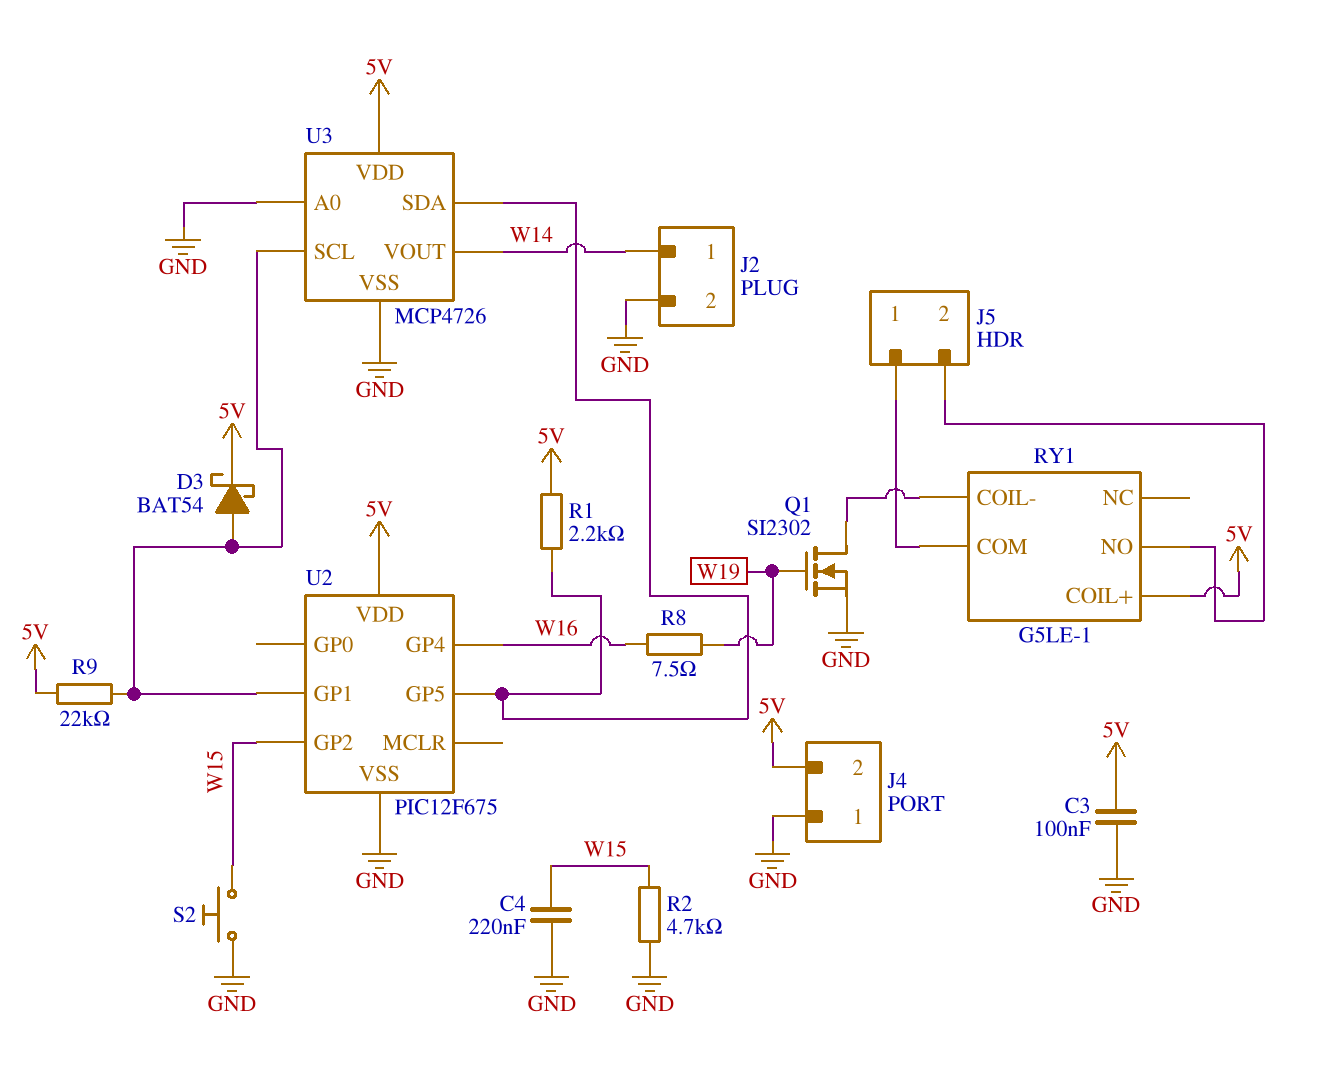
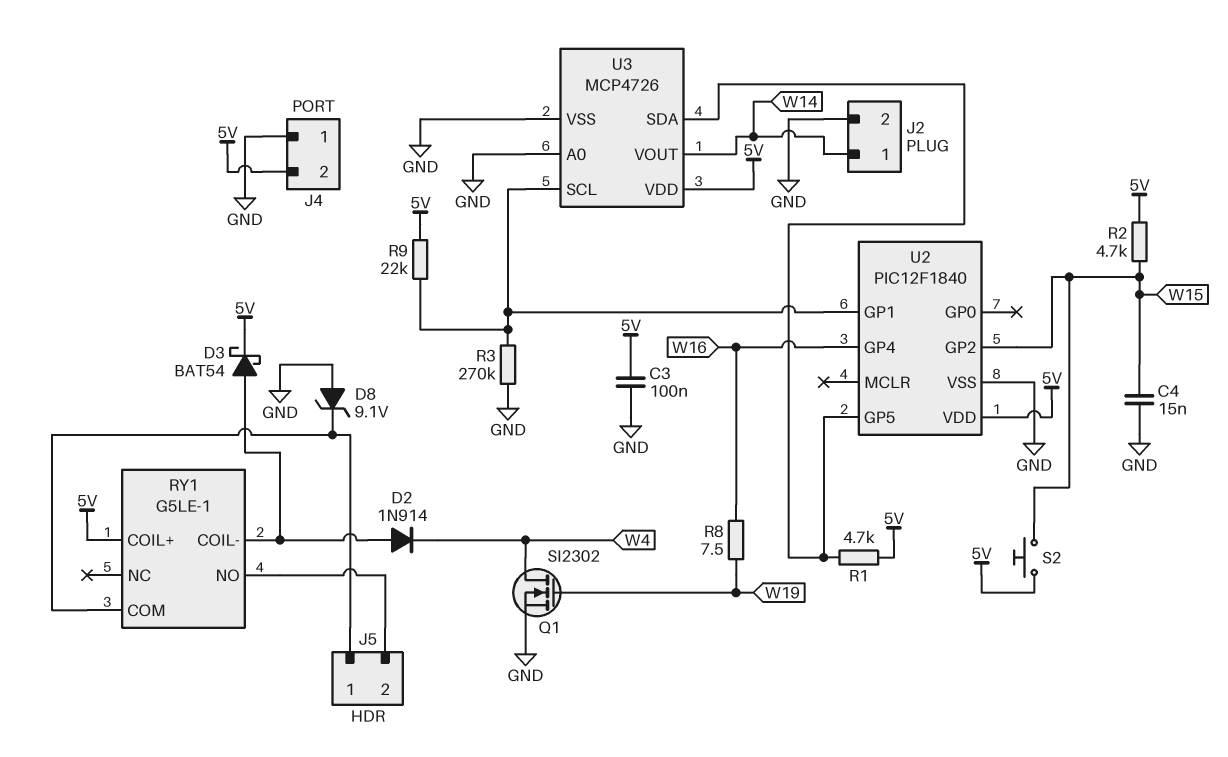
C4: 220nF (GND, W15) -> 15nF (GND, W15)
D2: none -> diode 1N914 (A RY1/COIL-, K W4)
D3: schottky BAT54 (A U2/GP1, K 5V) -> schottky BAT54 (A RY1/COIL-, K 5V)
D8: none -> zener 9.1V (A GND, K J5/1)
Q1: NMOS SI2302 (G W19, D RY1/COIL-, S GND) -> NMOS SI2302 (G W19, D W4, S GND)
R1: 2.2k (5V, U2/GP5) -> 4.7k (5V, U2/GP5)
R2: 4.7k (GND, W15) -> 4.7k (5V, W15)
R3: none -> 270k (GND, U2/GP1)
S2: button (GND, W15) -> button (5V, W15)
U2: PIC12F675 -> PIC12F1840

